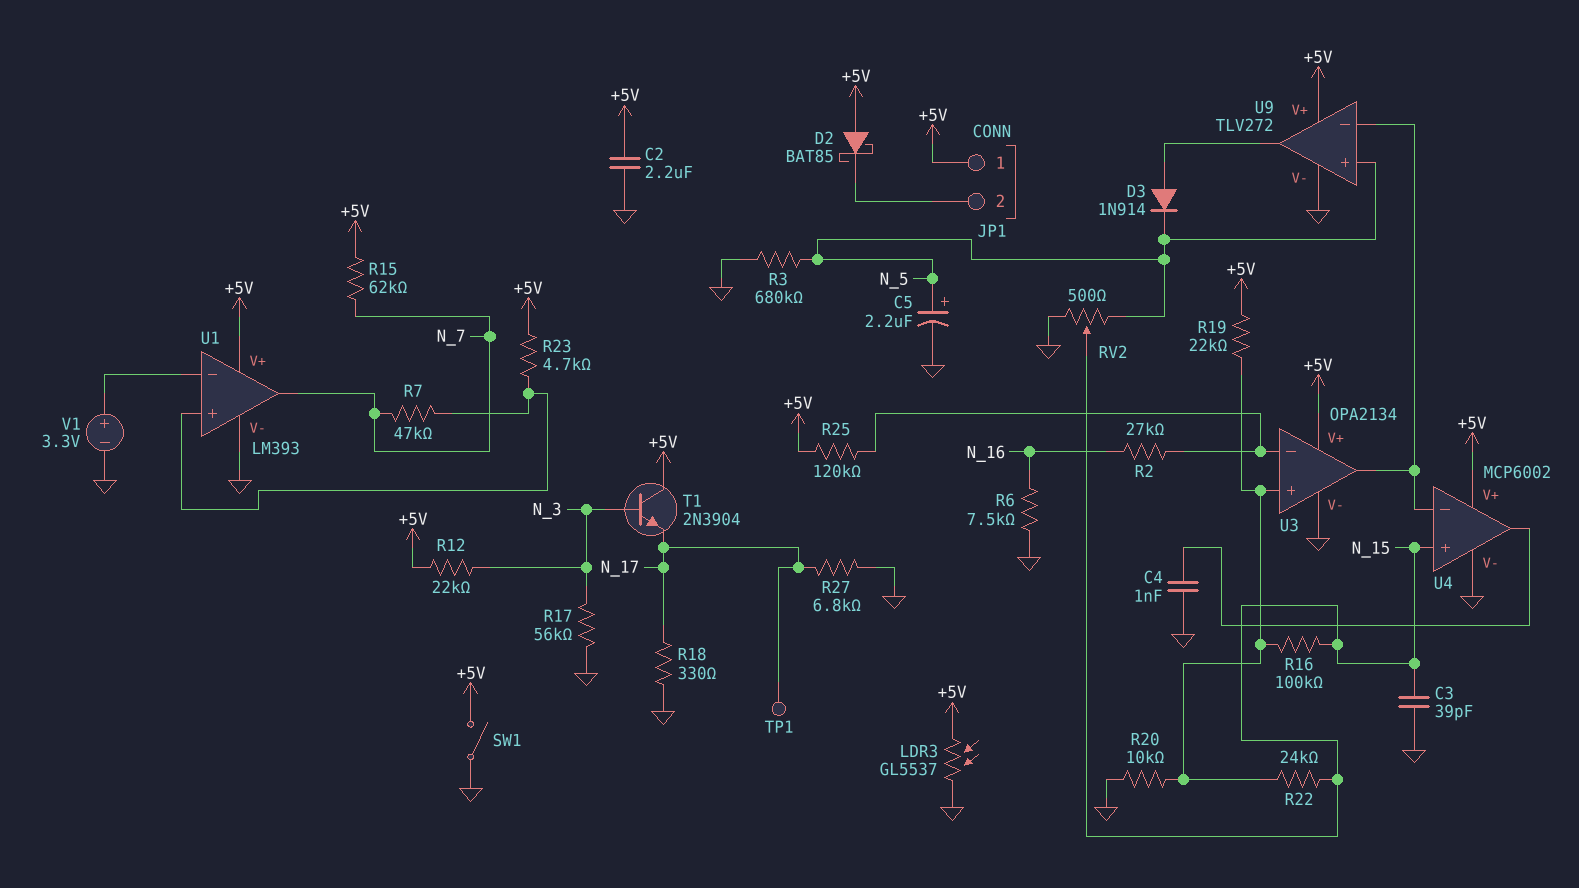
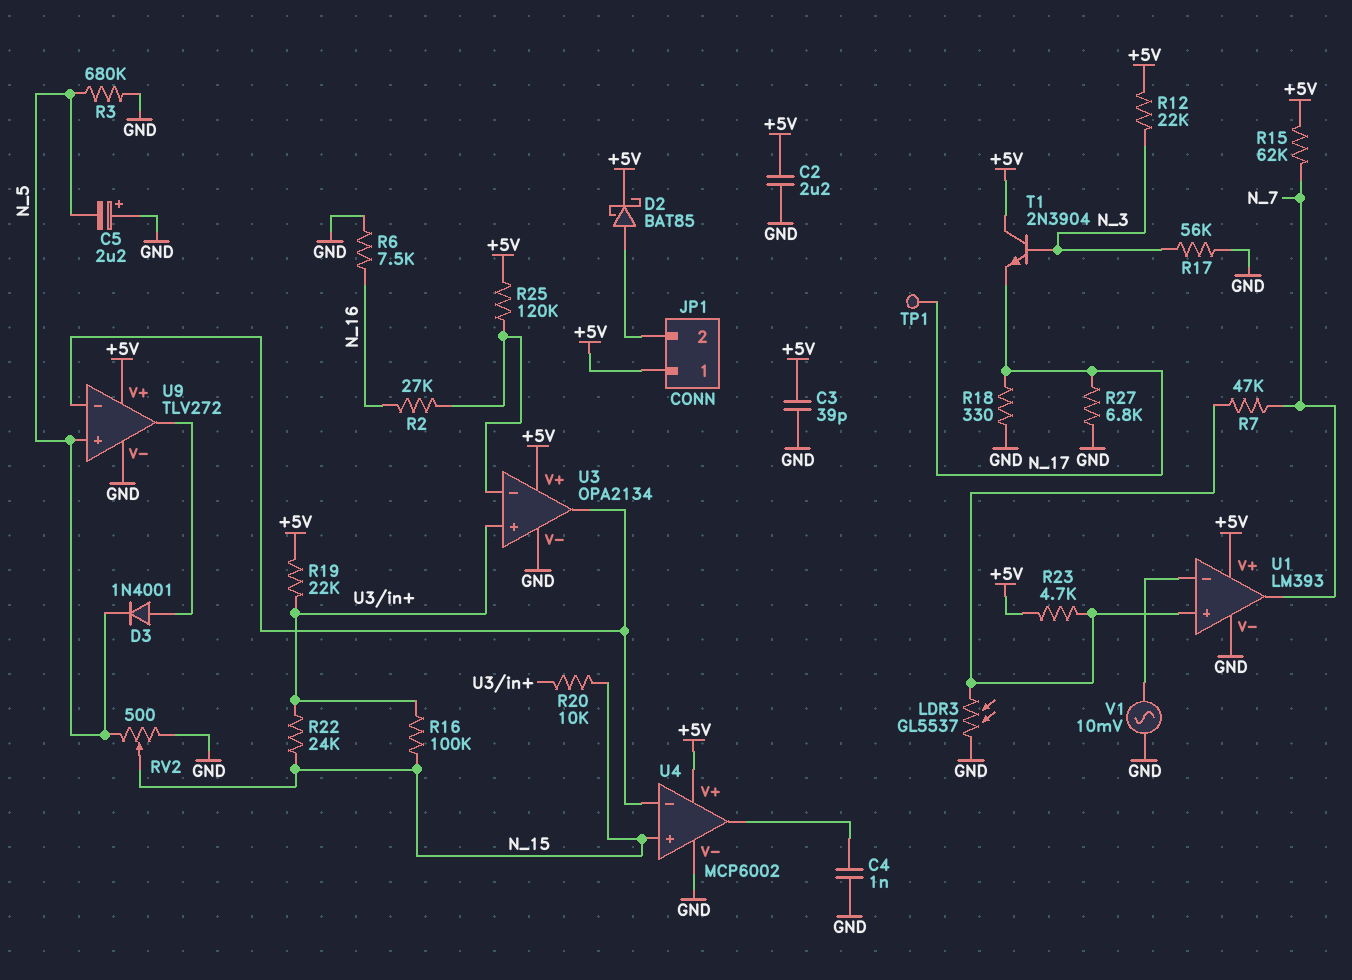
C3: 39pF (GND, N_15) -> 39pF (+5V, GND)
C5: 2.2uF (plus N_5, minus GND) -> 2.2uF (plus GND, minus N_5)
D2: schottky BAT85 (A +5V, K JP1/2) -> schottky BAT85 (A JP1/2, K +5V)
D3: diode 1N914 (A U9/out, K N_5) -> diode 1N4001 (A U9/out, K N_5)
LDR3: GL5537 (+5V, GND) -> GL5537 (GND, U1/in+)
R20: 10k (GND, U3/in+) -> 10k (N_15, U3/in+)
SW1: switch (+5V, GND) -> none
V1: 3.3V (plus U1/in-, minus GND) -> AC 10mV (GND, U1/in-)

